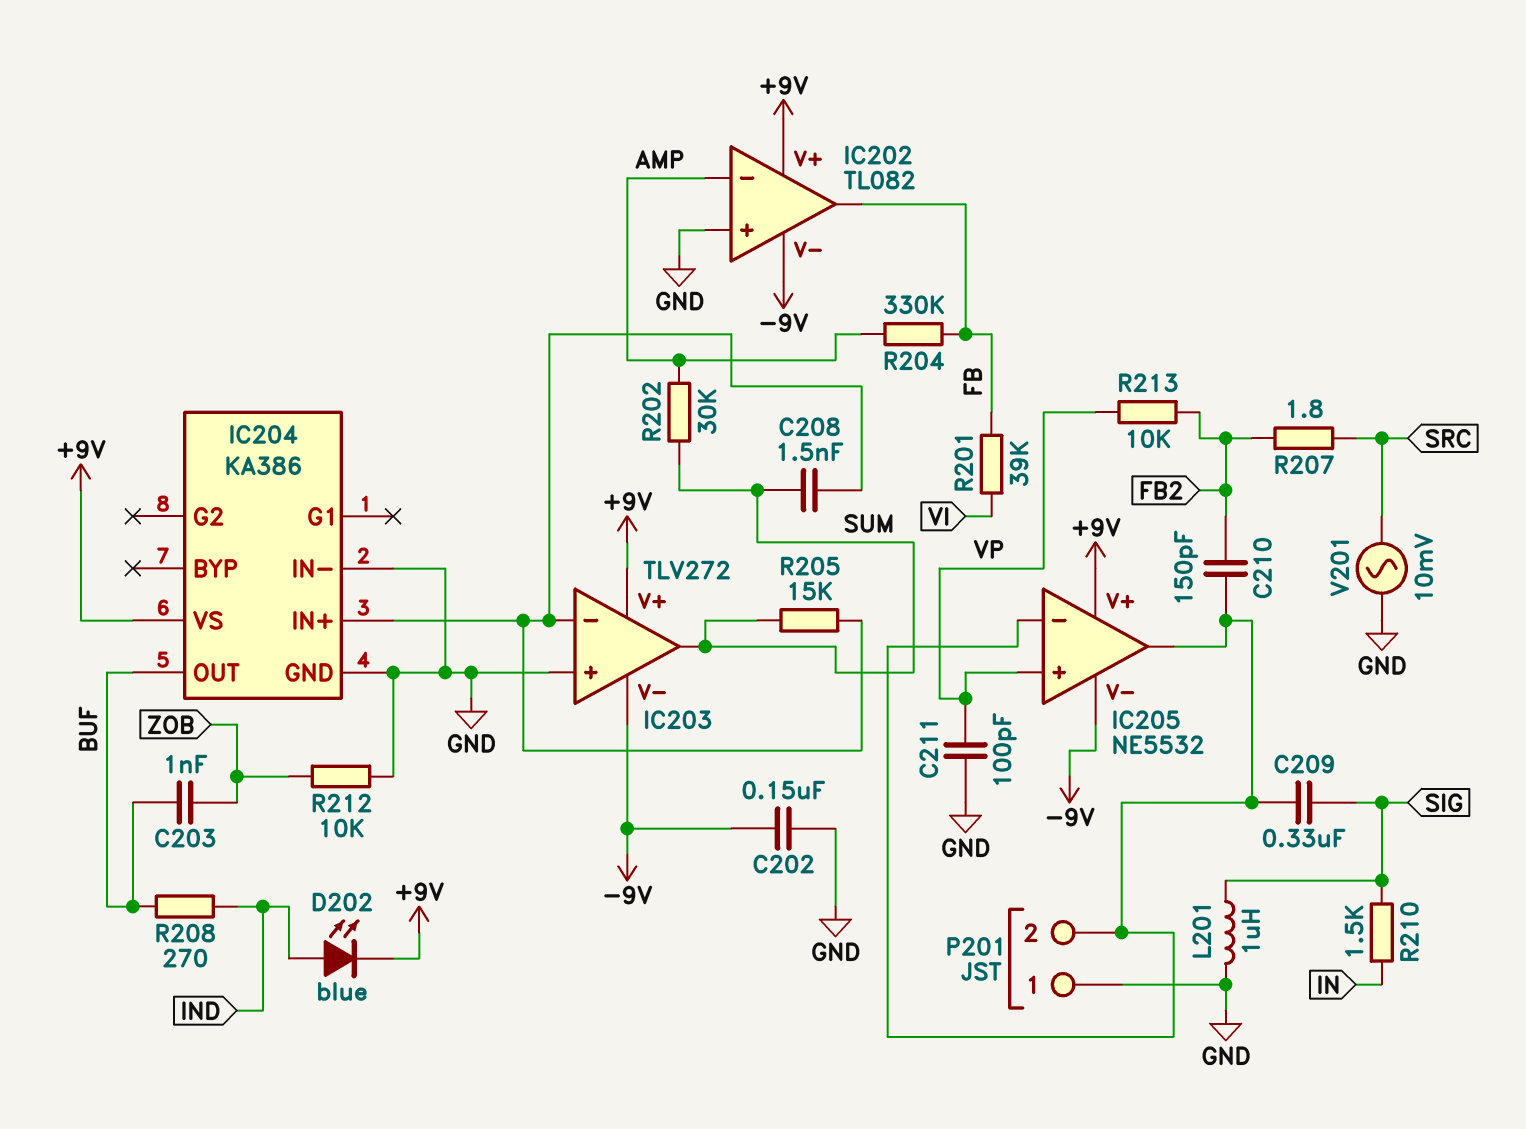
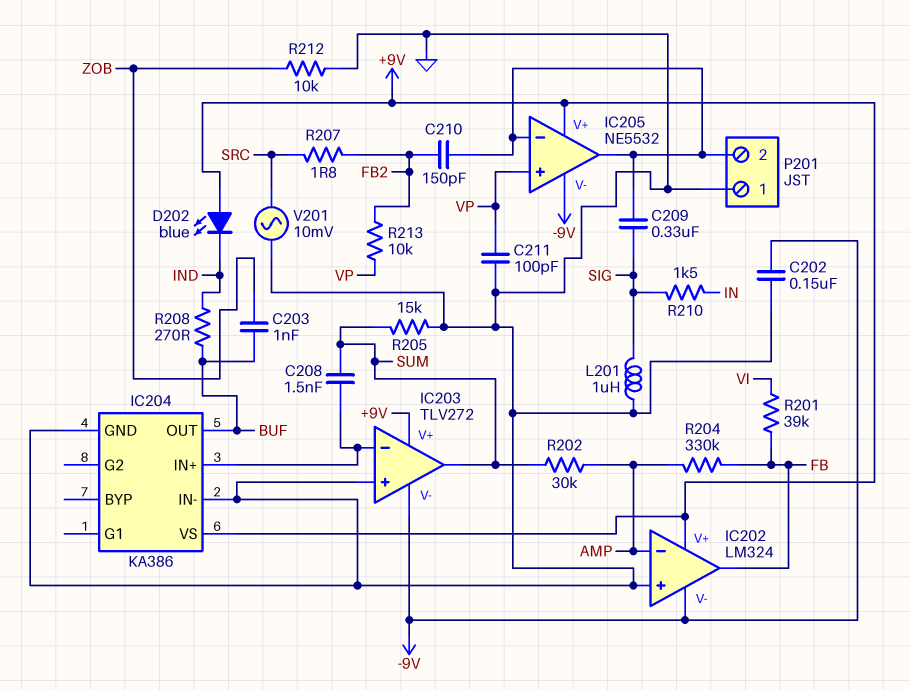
D202: LED blue (A IND, K +9V) -> LED blue (A +9V, K IND)
IC202: TL082 -> LM324
R205: 15k (IC203/in-, SUM) -> 15k (GND, SUM)

